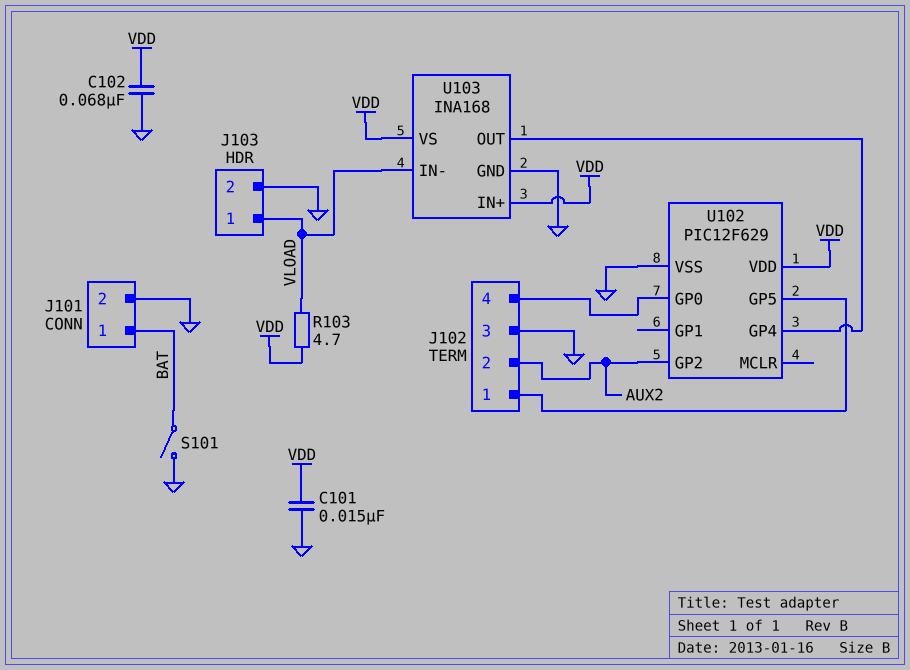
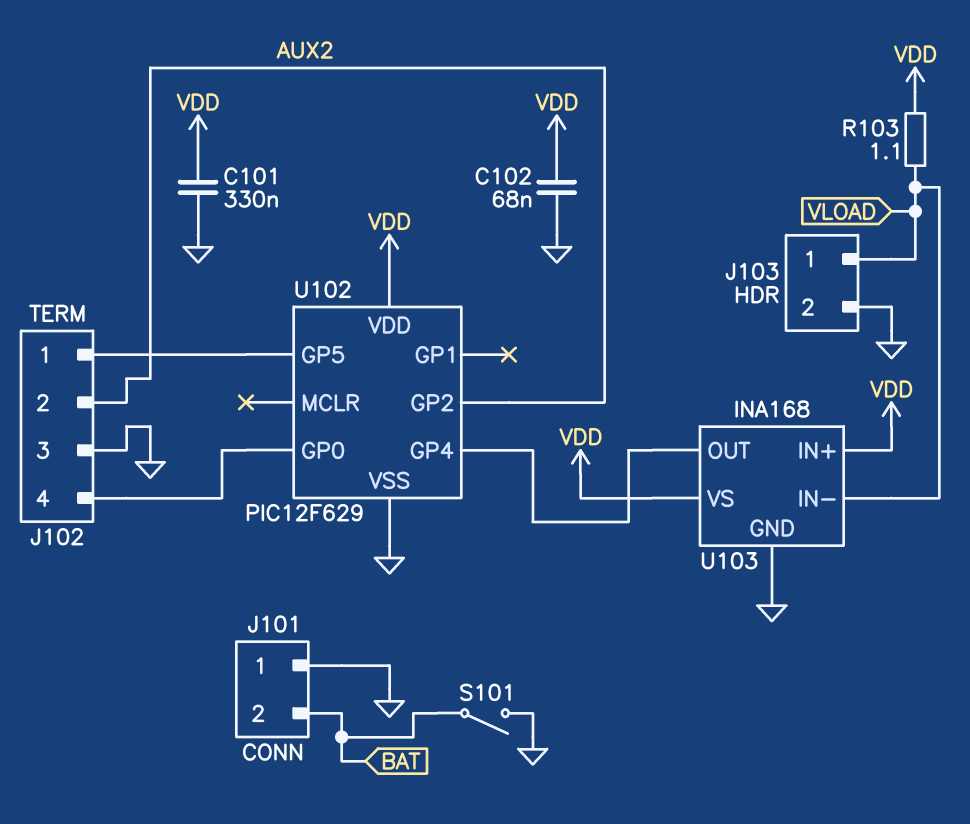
C101: 15nF (GND, VDD) -> 330nF (GND, VDD)
J101 pin 1: BAT -> GND
J101 pin 2: GND -> BAT
R103: 4.7 (VDD, VLOAD) -> 1.1 (VDD, VLOAD)

